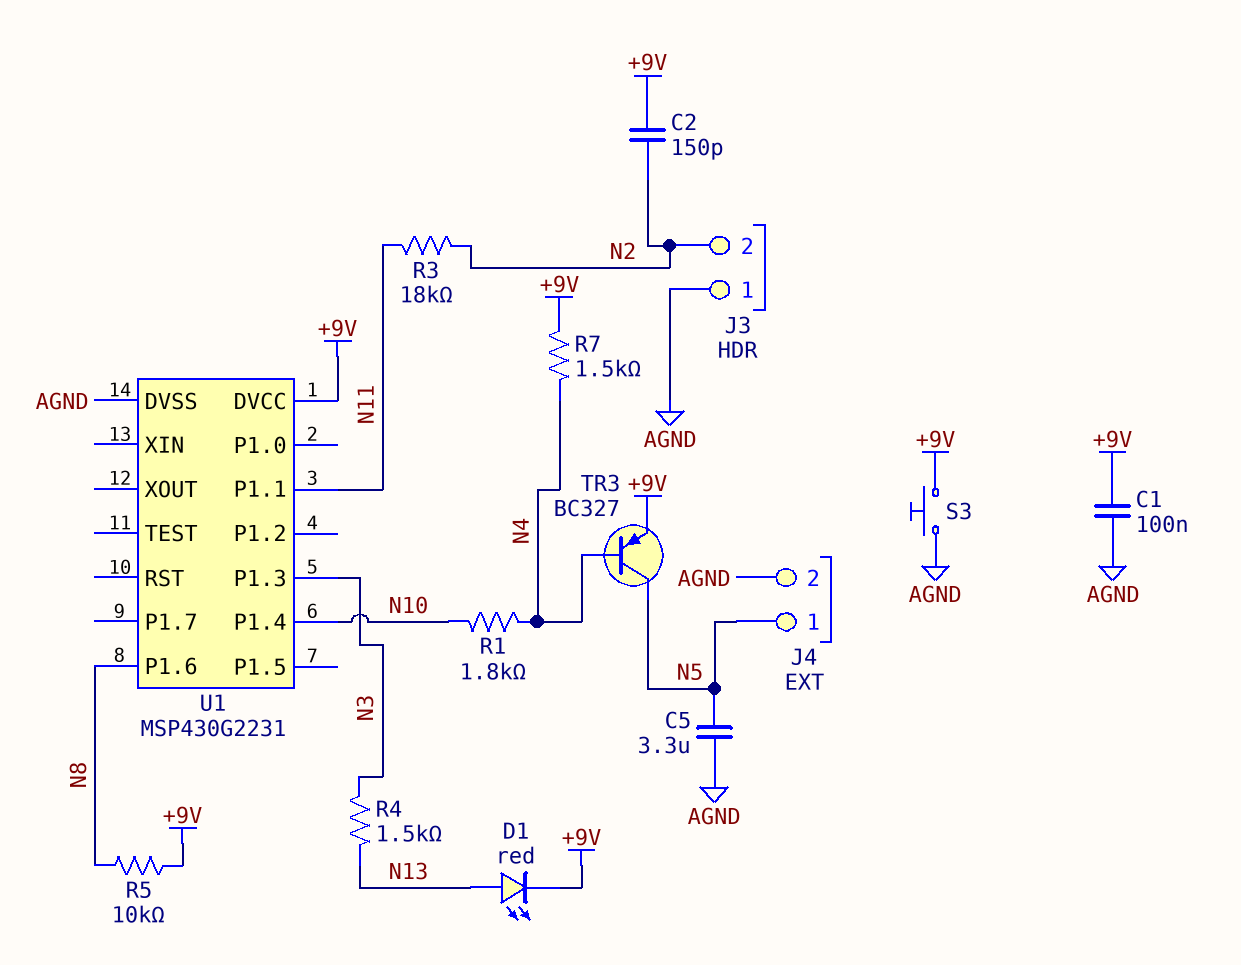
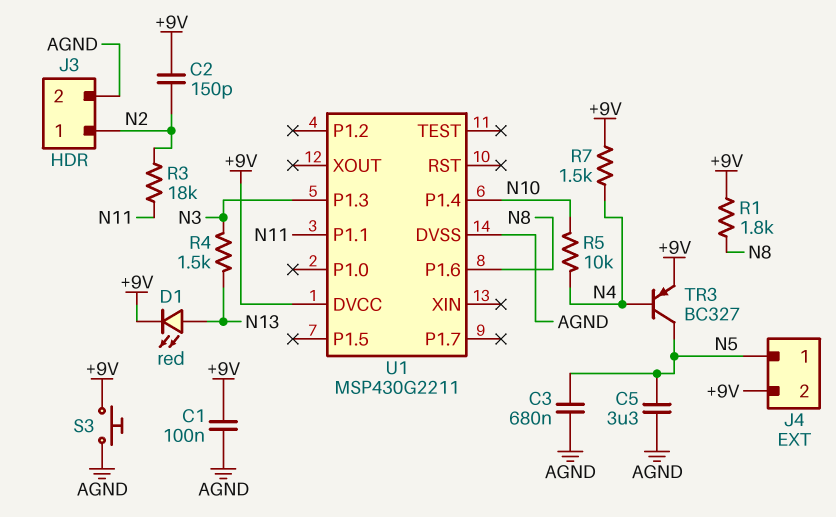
C3: none -> 680nF (AGND, N5)
J3 pin 1: AGND -> N2
J3 pin 2: N2 -> AGND
J4 pin 2: AGND -> +9V
R1: 1.8k (N4, N10) -> 1.8k (+9V, N8)
R5: 10k (+9V, N8) -> 10k (N4, N10)
U1: MSP430G2231 -> MSP430G2211

